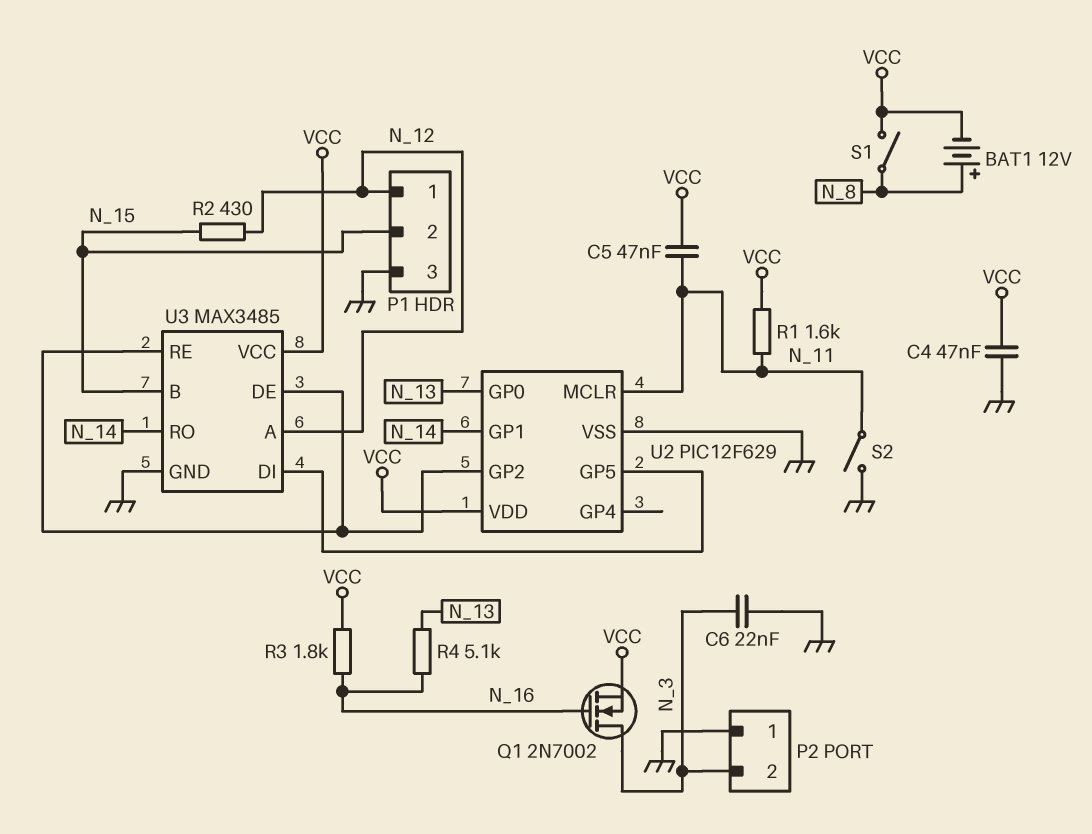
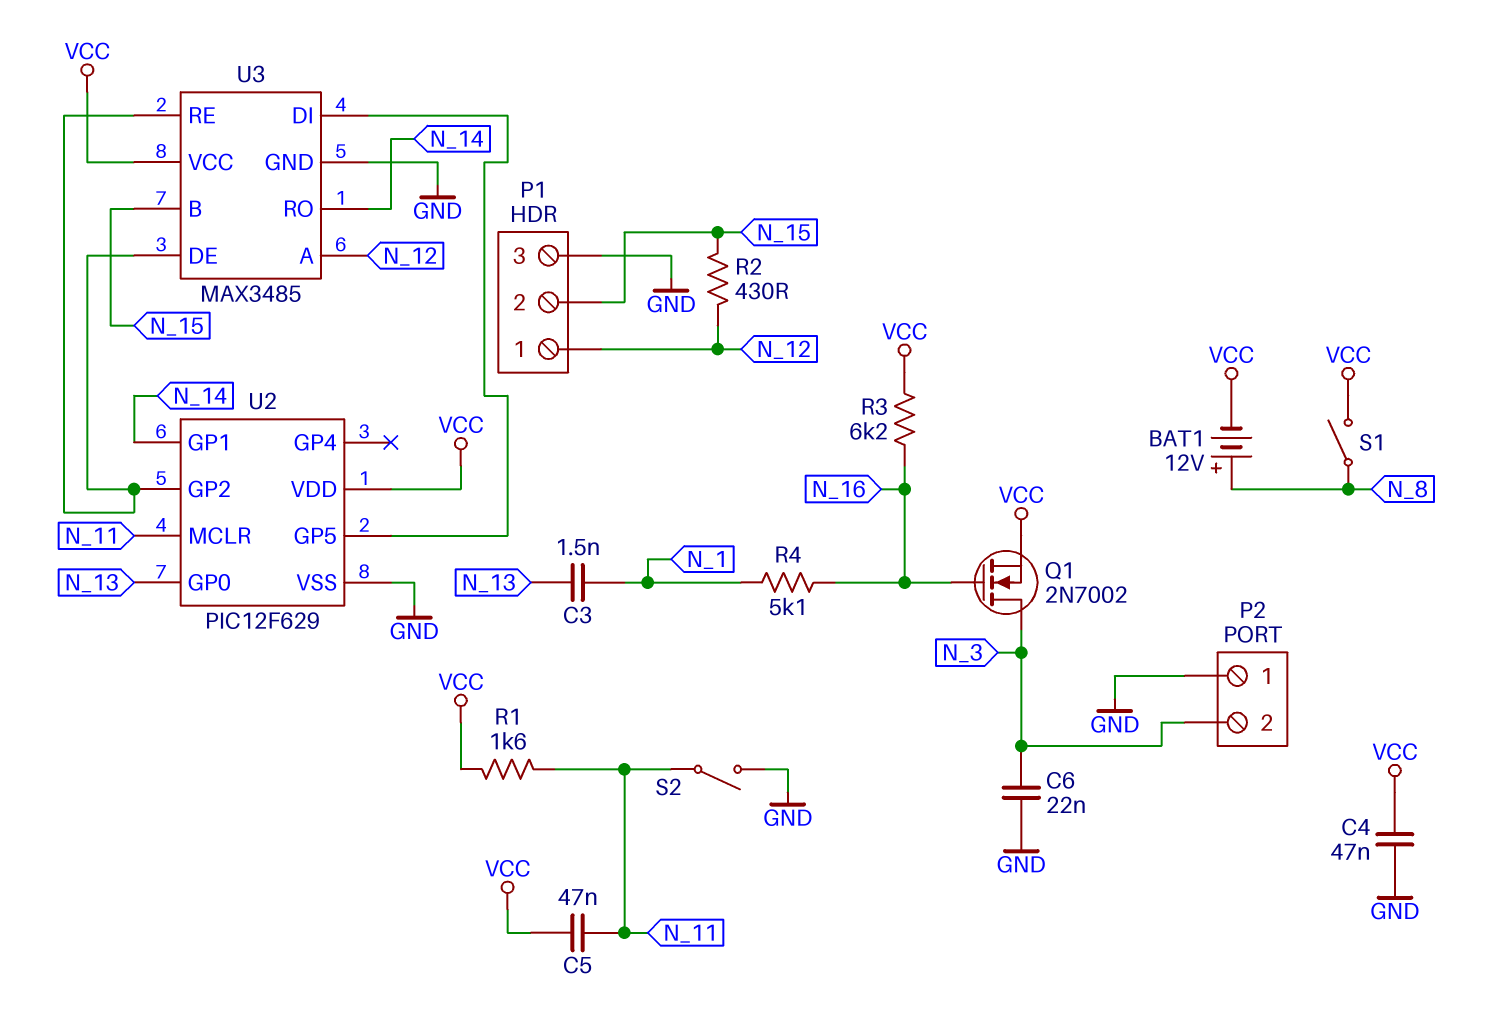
C3: none -> 1.5nF (N_1, N_13)
R3: 1.8k (N_16, VCC) -> 6.2k (N_16, VCC)
R4: 5.1k (N_13, N_16) -> 5.1k (N_1, N_16)

